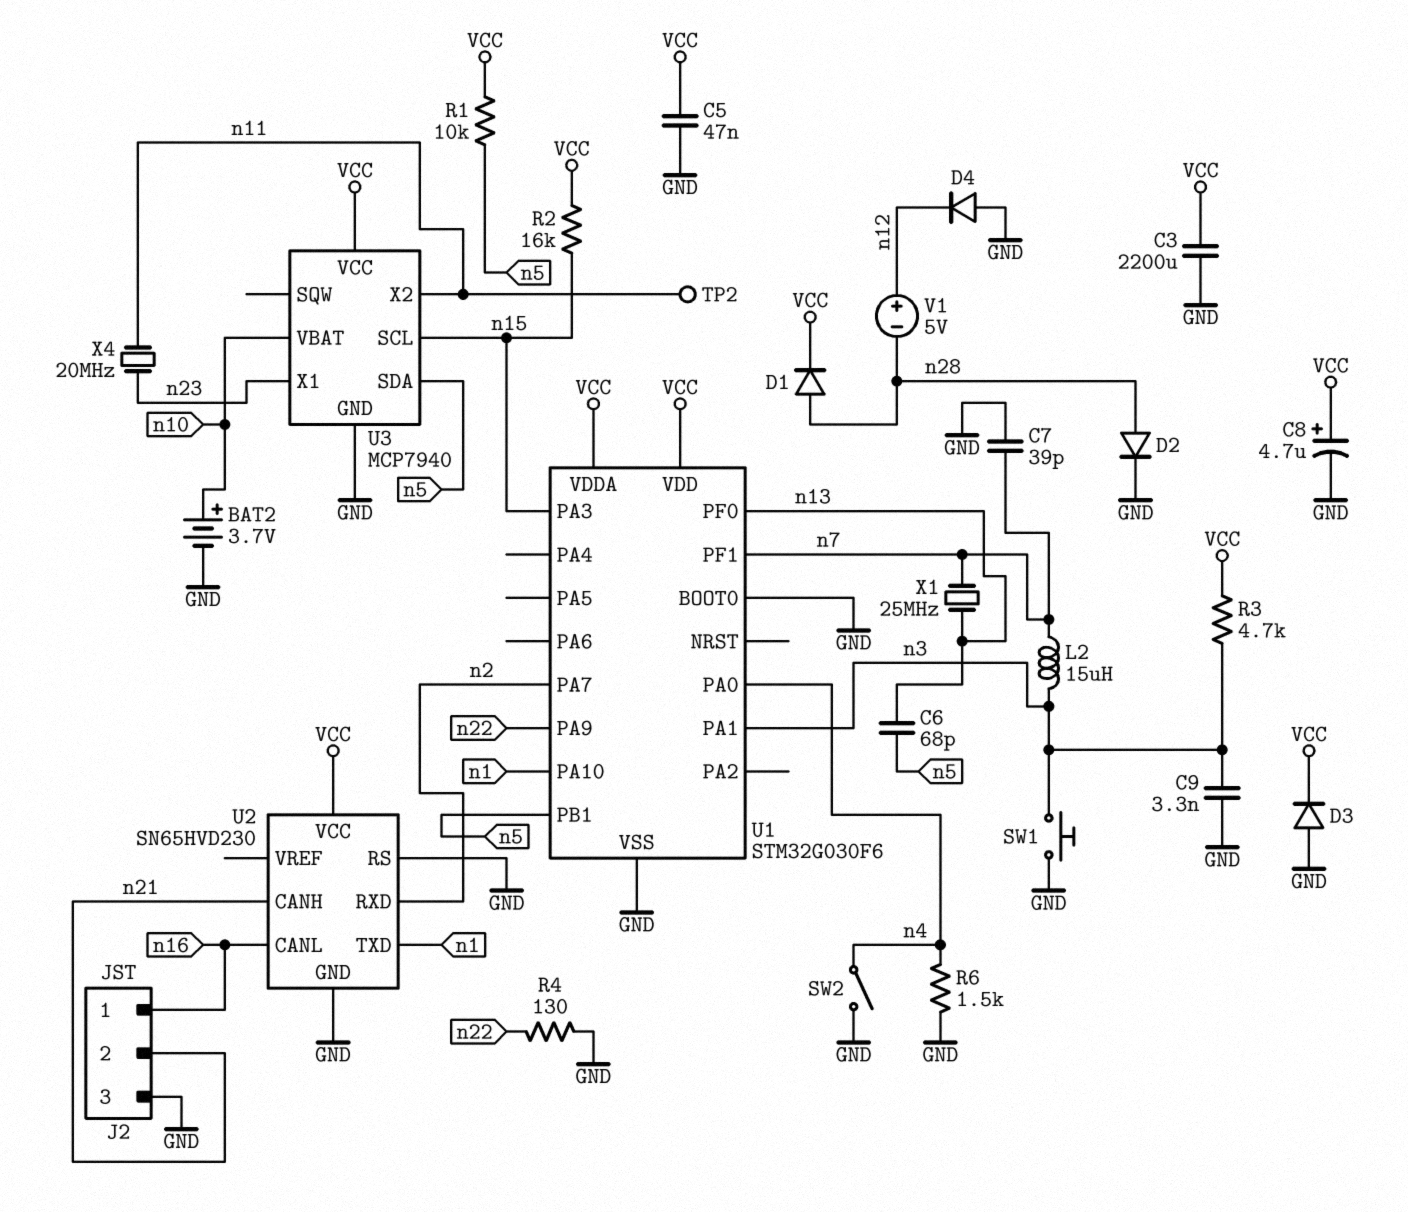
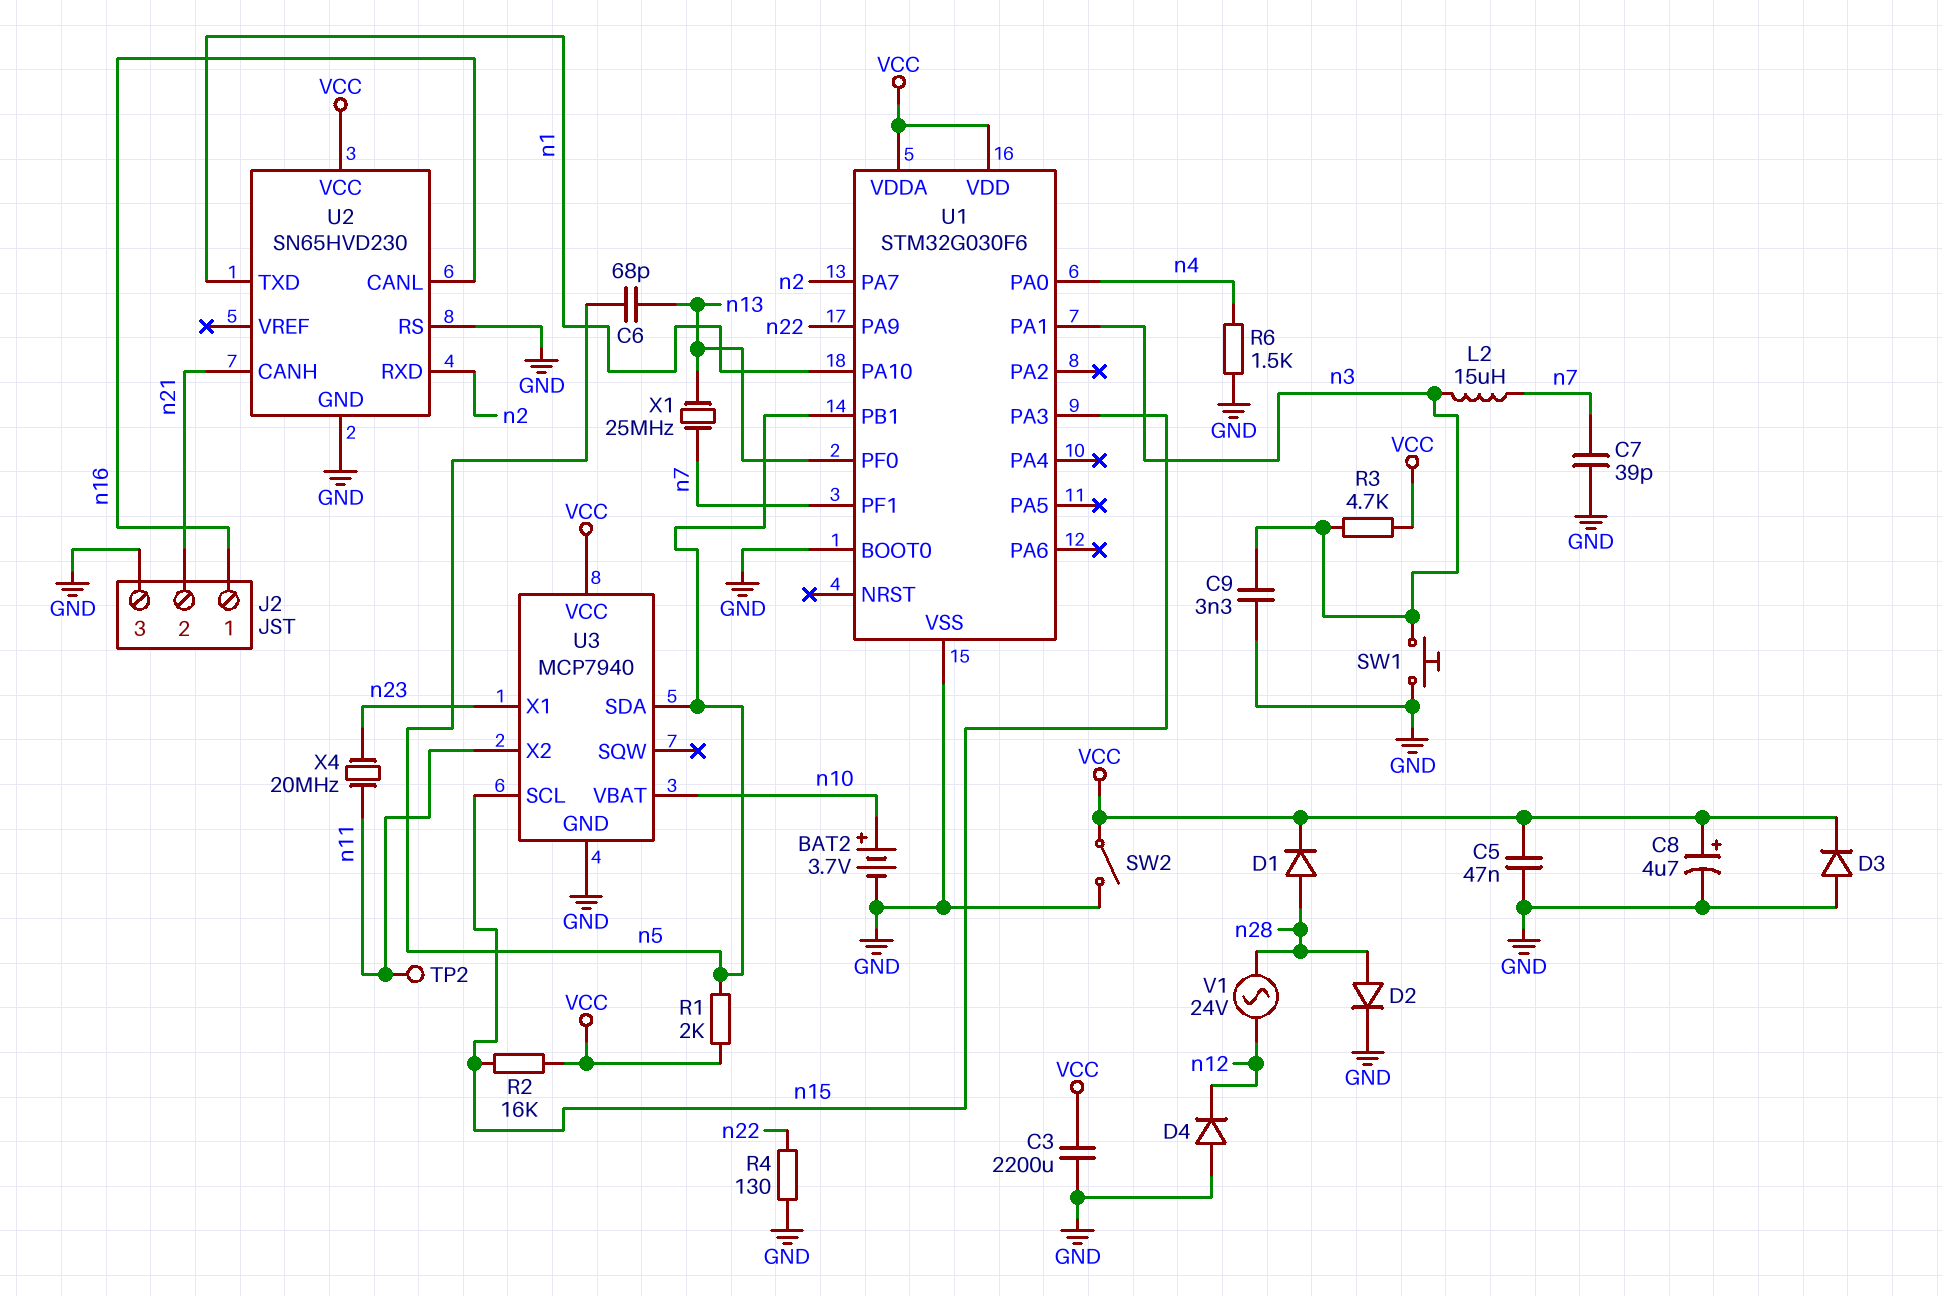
R1: 10k (VCC, n5) -> 2k (VCC, n5)
SW2: switch (GND, n4) -> switch (GND, VCC)
V1: 5V (plus n12, minus n28) -> AC 24V (n12, n28)

